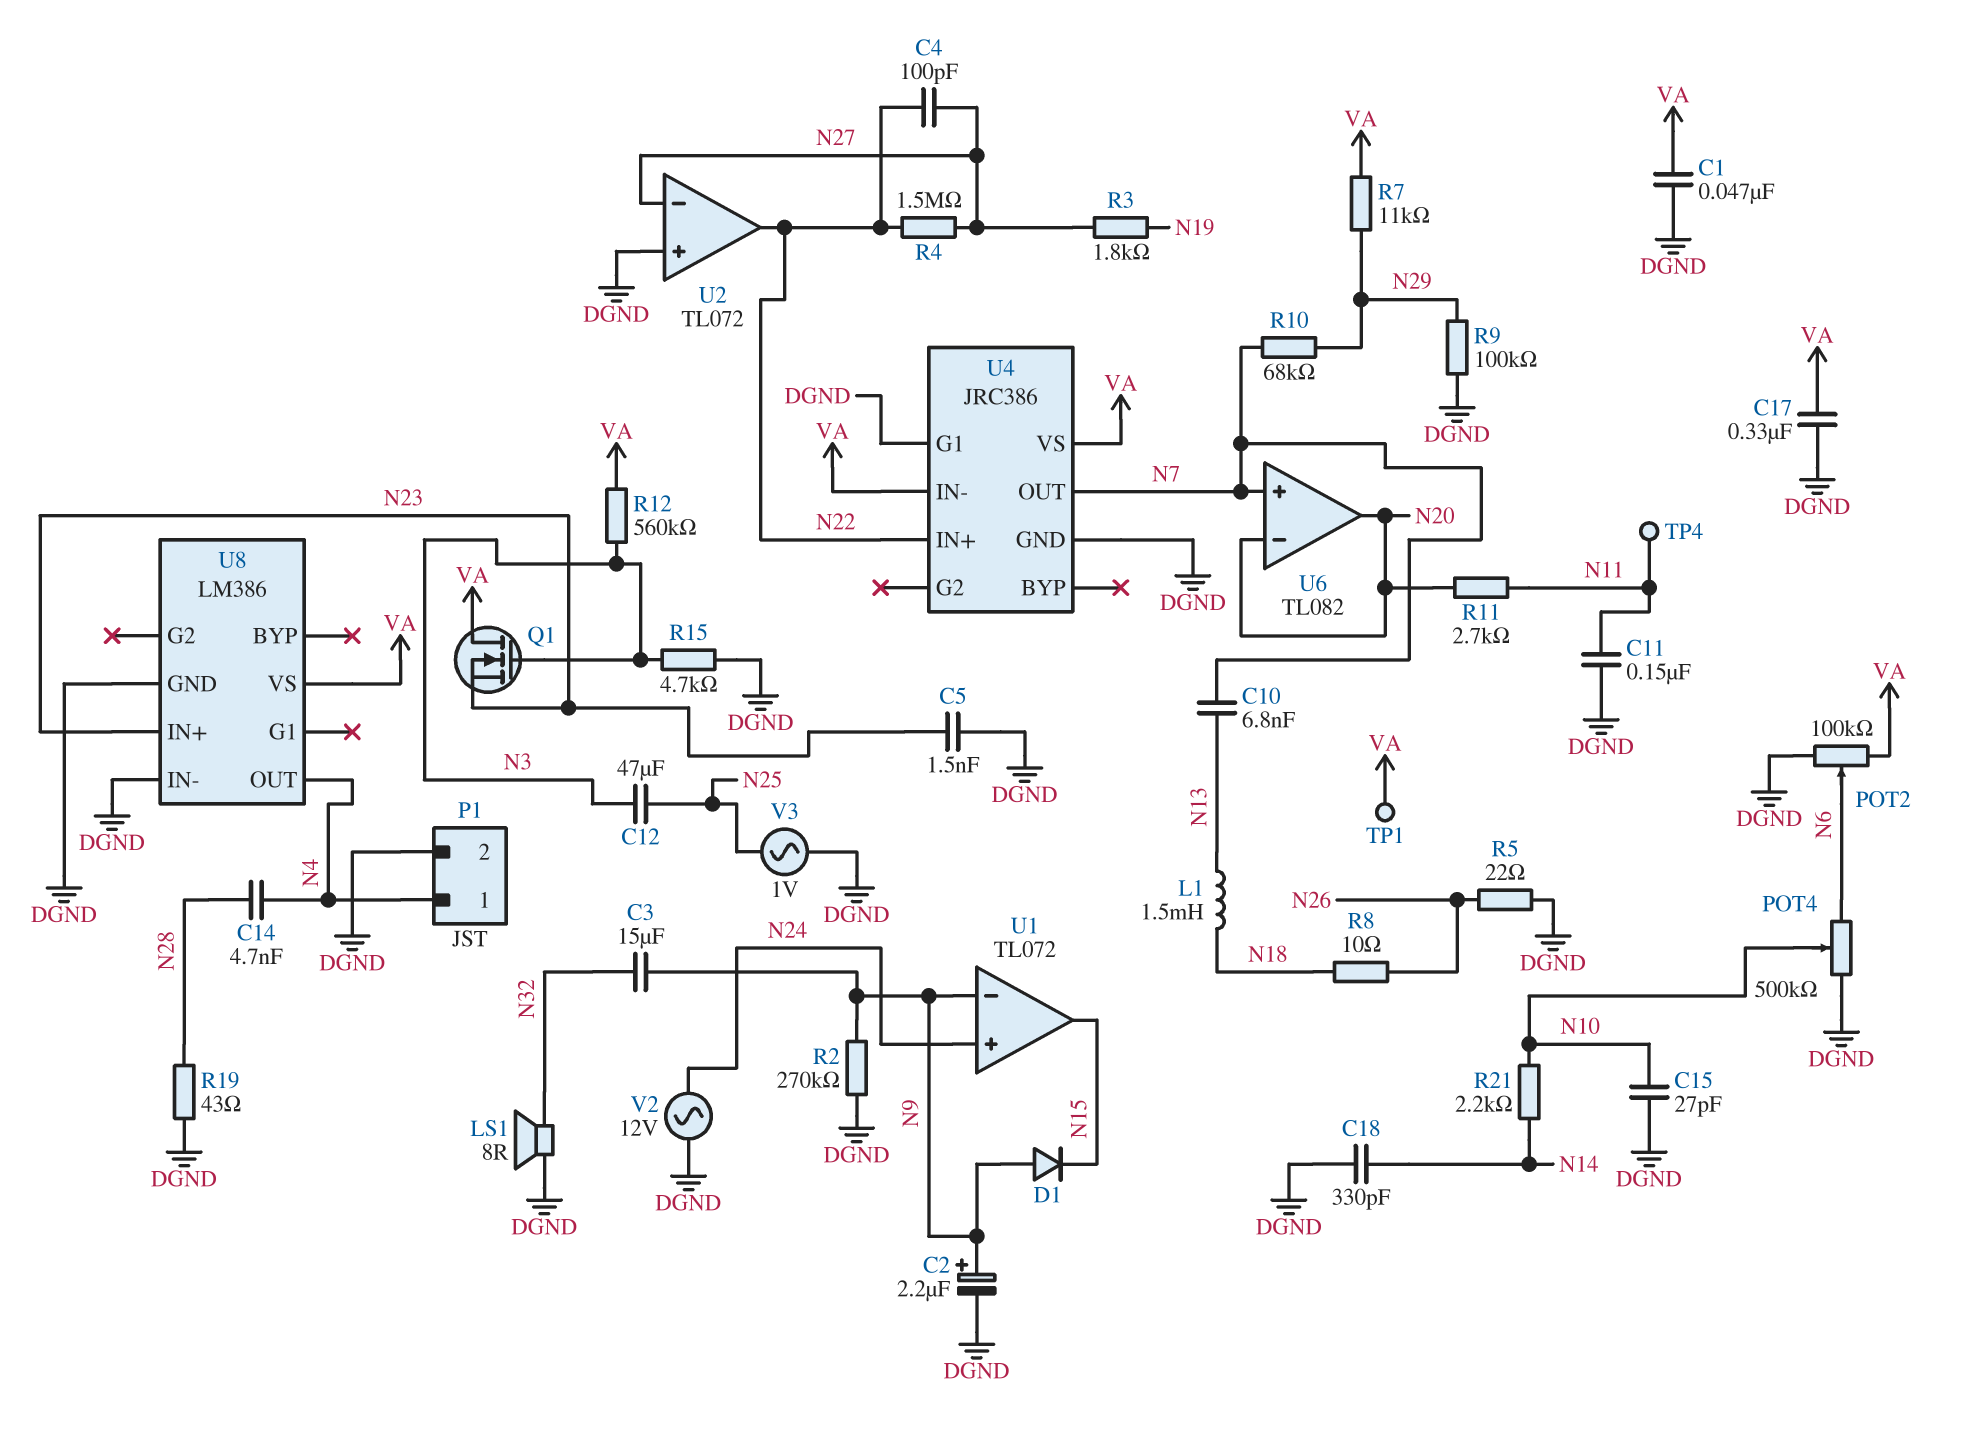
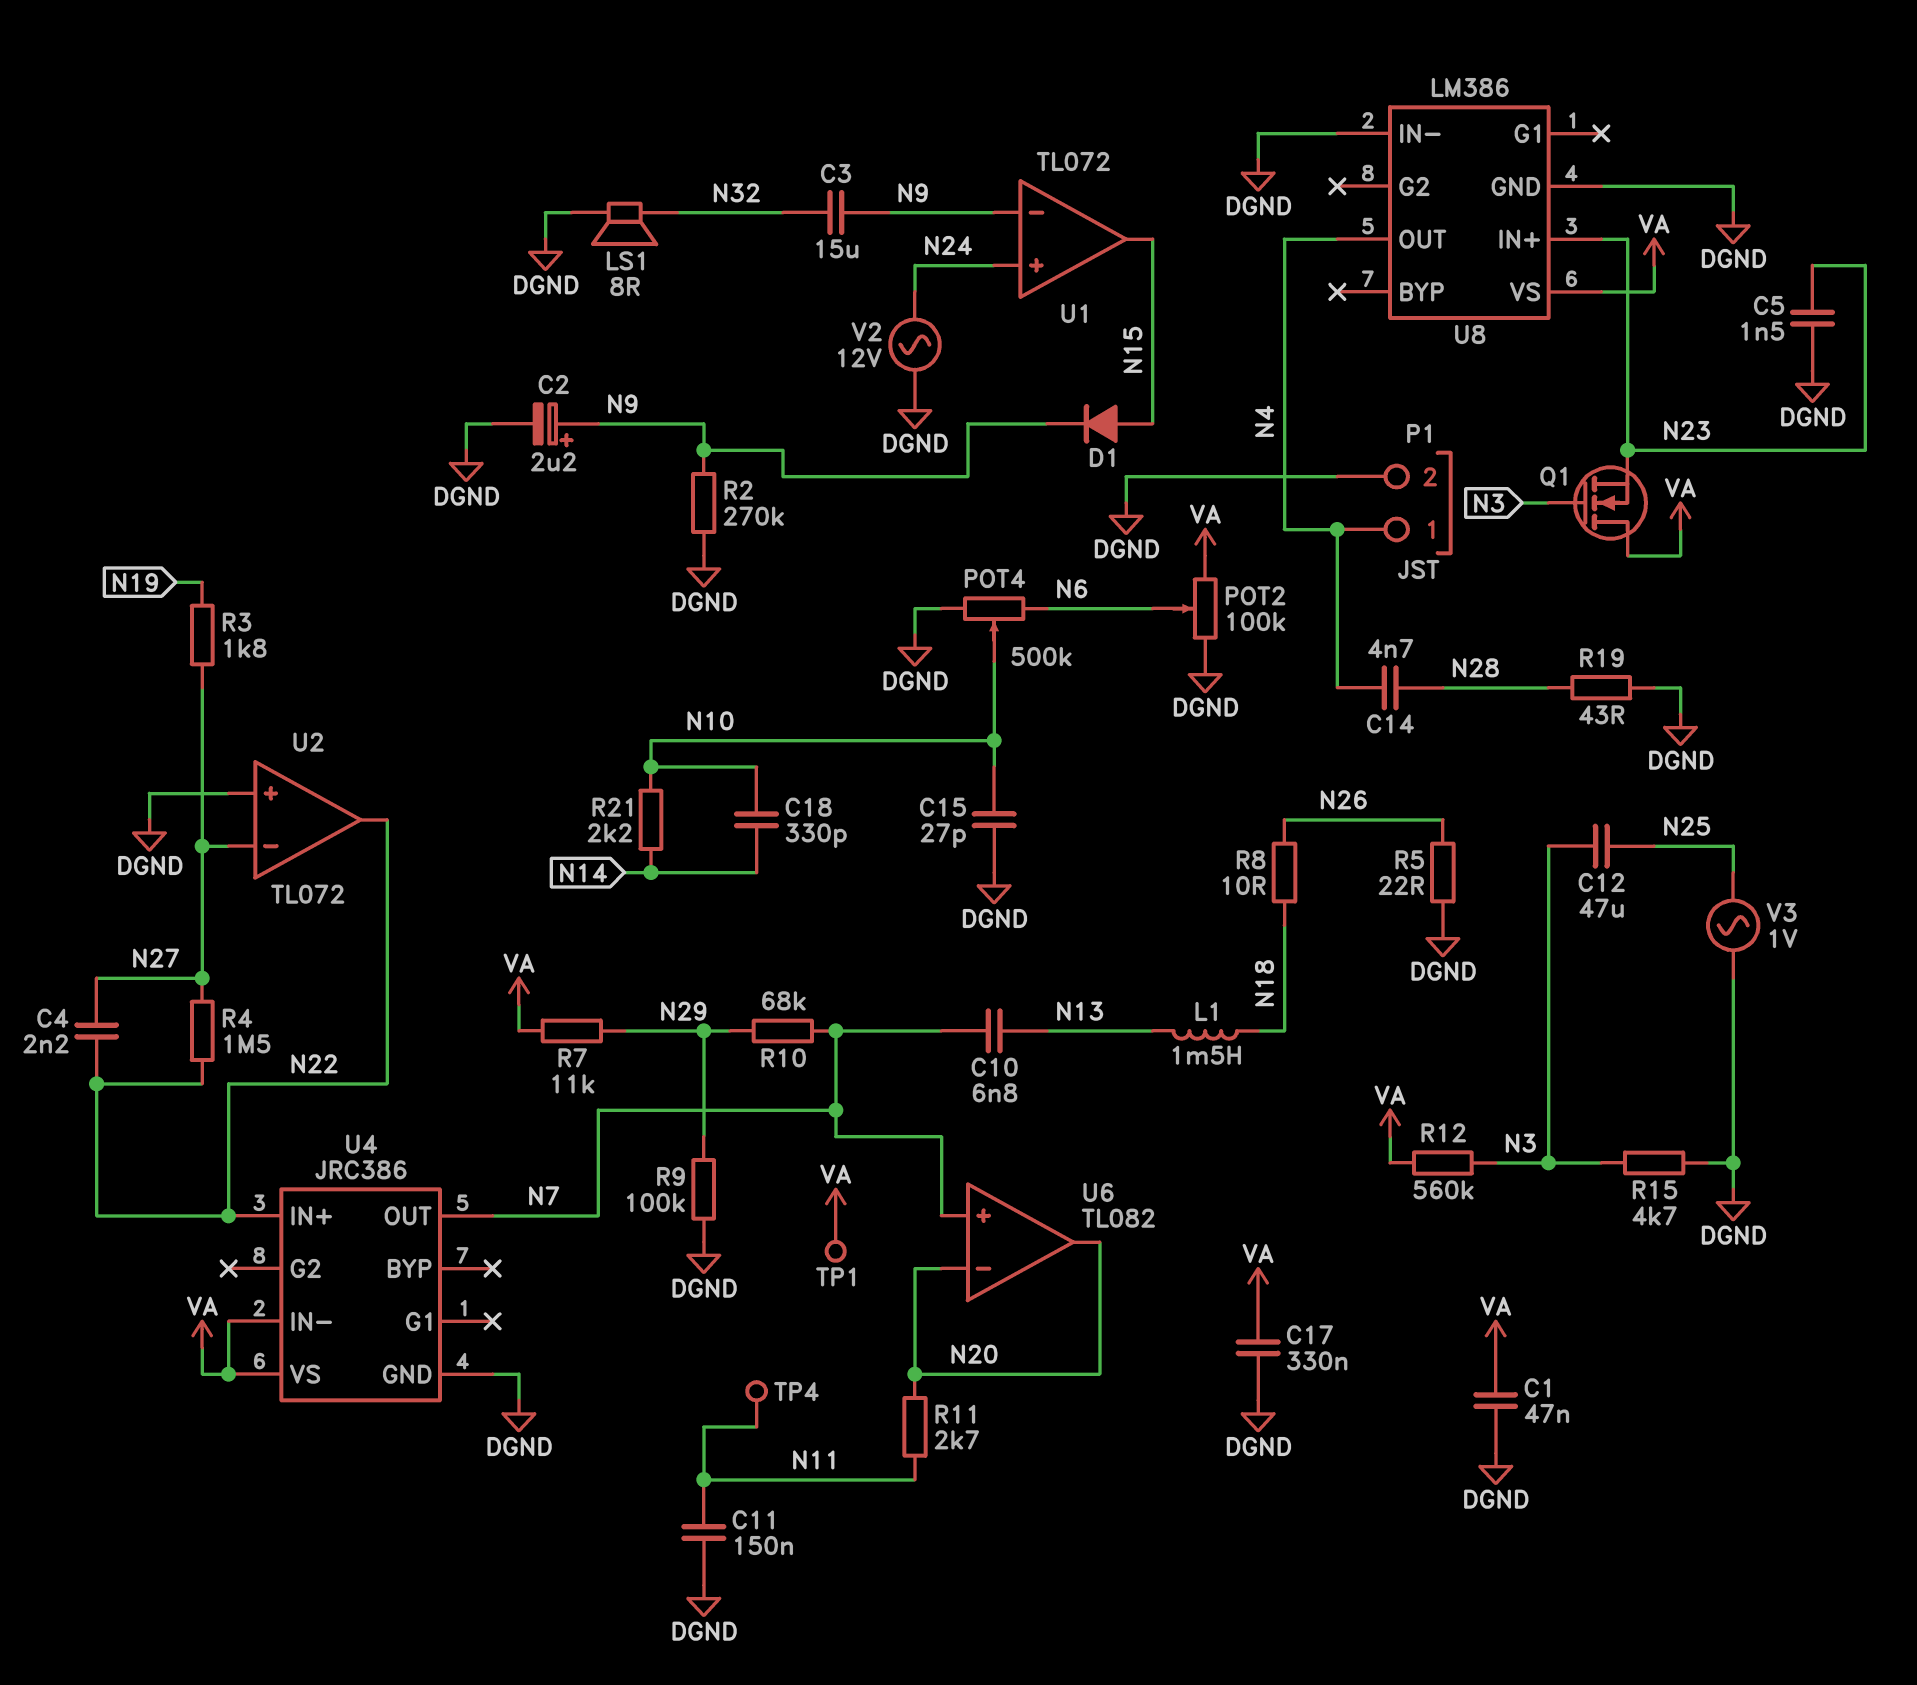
C4: 100pF (N22, N27) -> 2.2nF (N22, N27)
C18: 330pF (DGND, N14) -> 330pF (N10, N14)
D1: diode (A N9, K N15) -> diode (A N15, K N9)
U4 pin G1: DGND -> none

